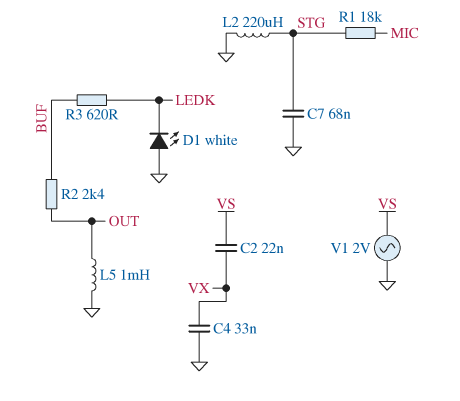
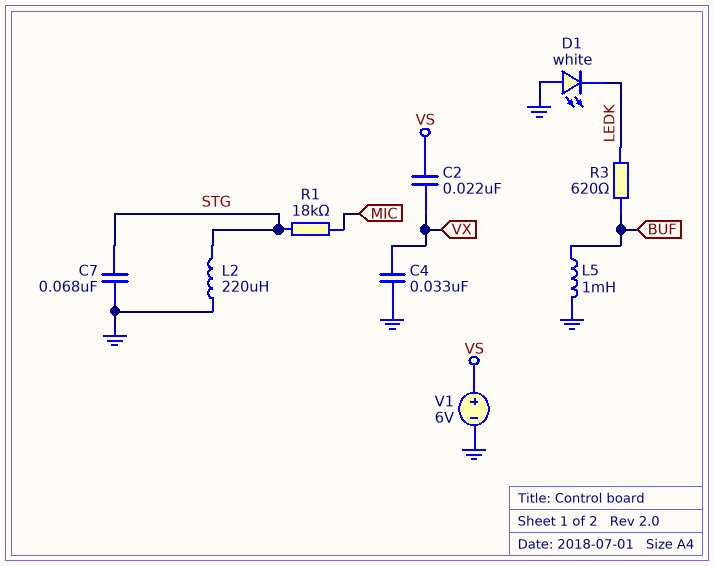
L5: 1mH (GND, OUT) -> 1mH (BUF, GND)
R2: 2.4k (BUF, OUT) -> none
V1: AC 2V (GND, VS) -> 6V (plus VS, minus GND)

